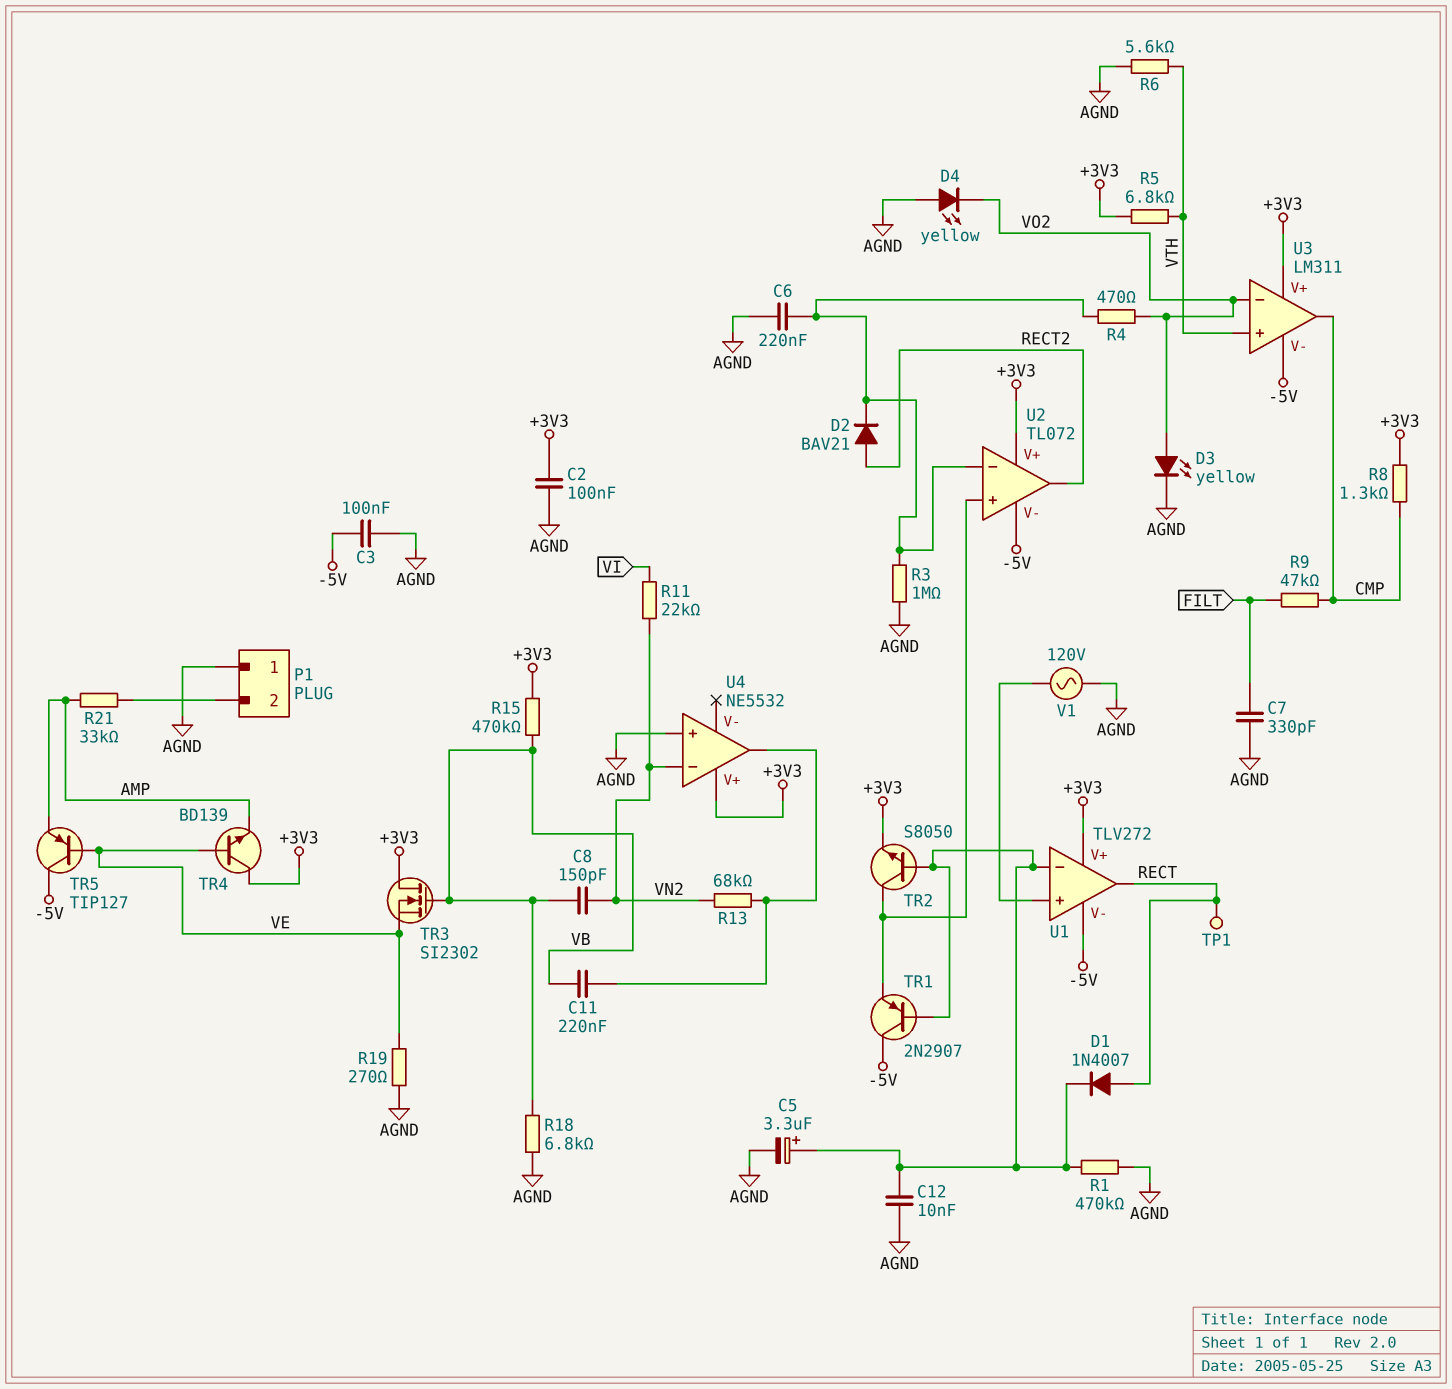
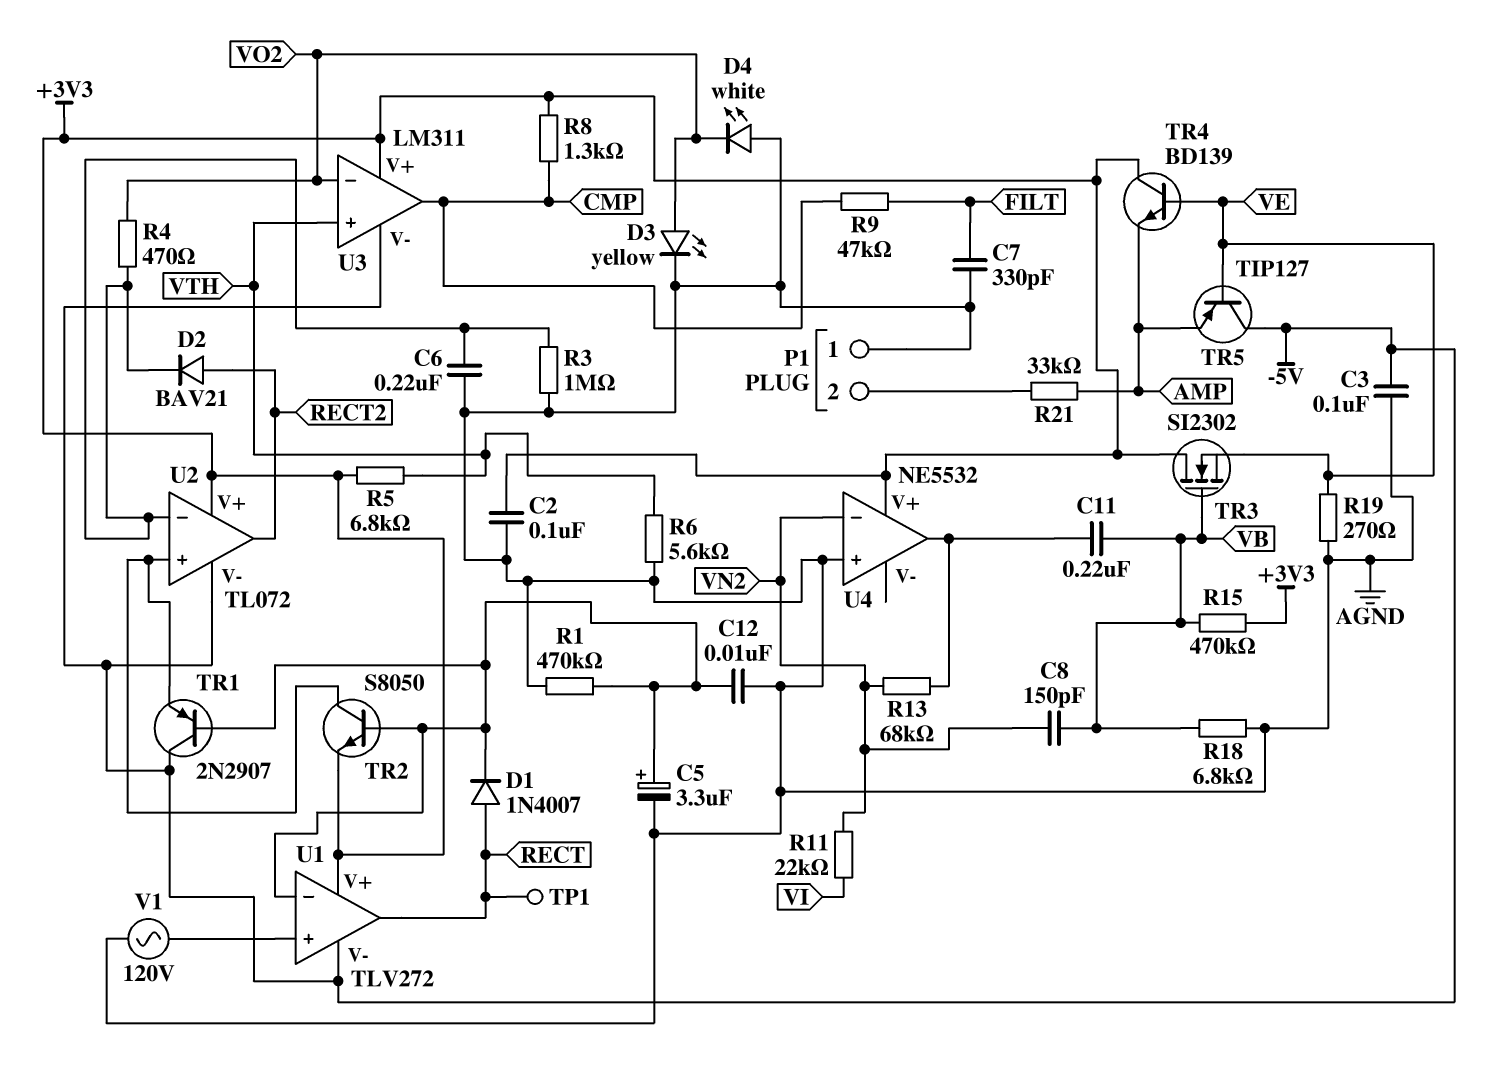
D4: LED yellow (A AGND, K VO2) -> LED white (A AGND, K VO2)

